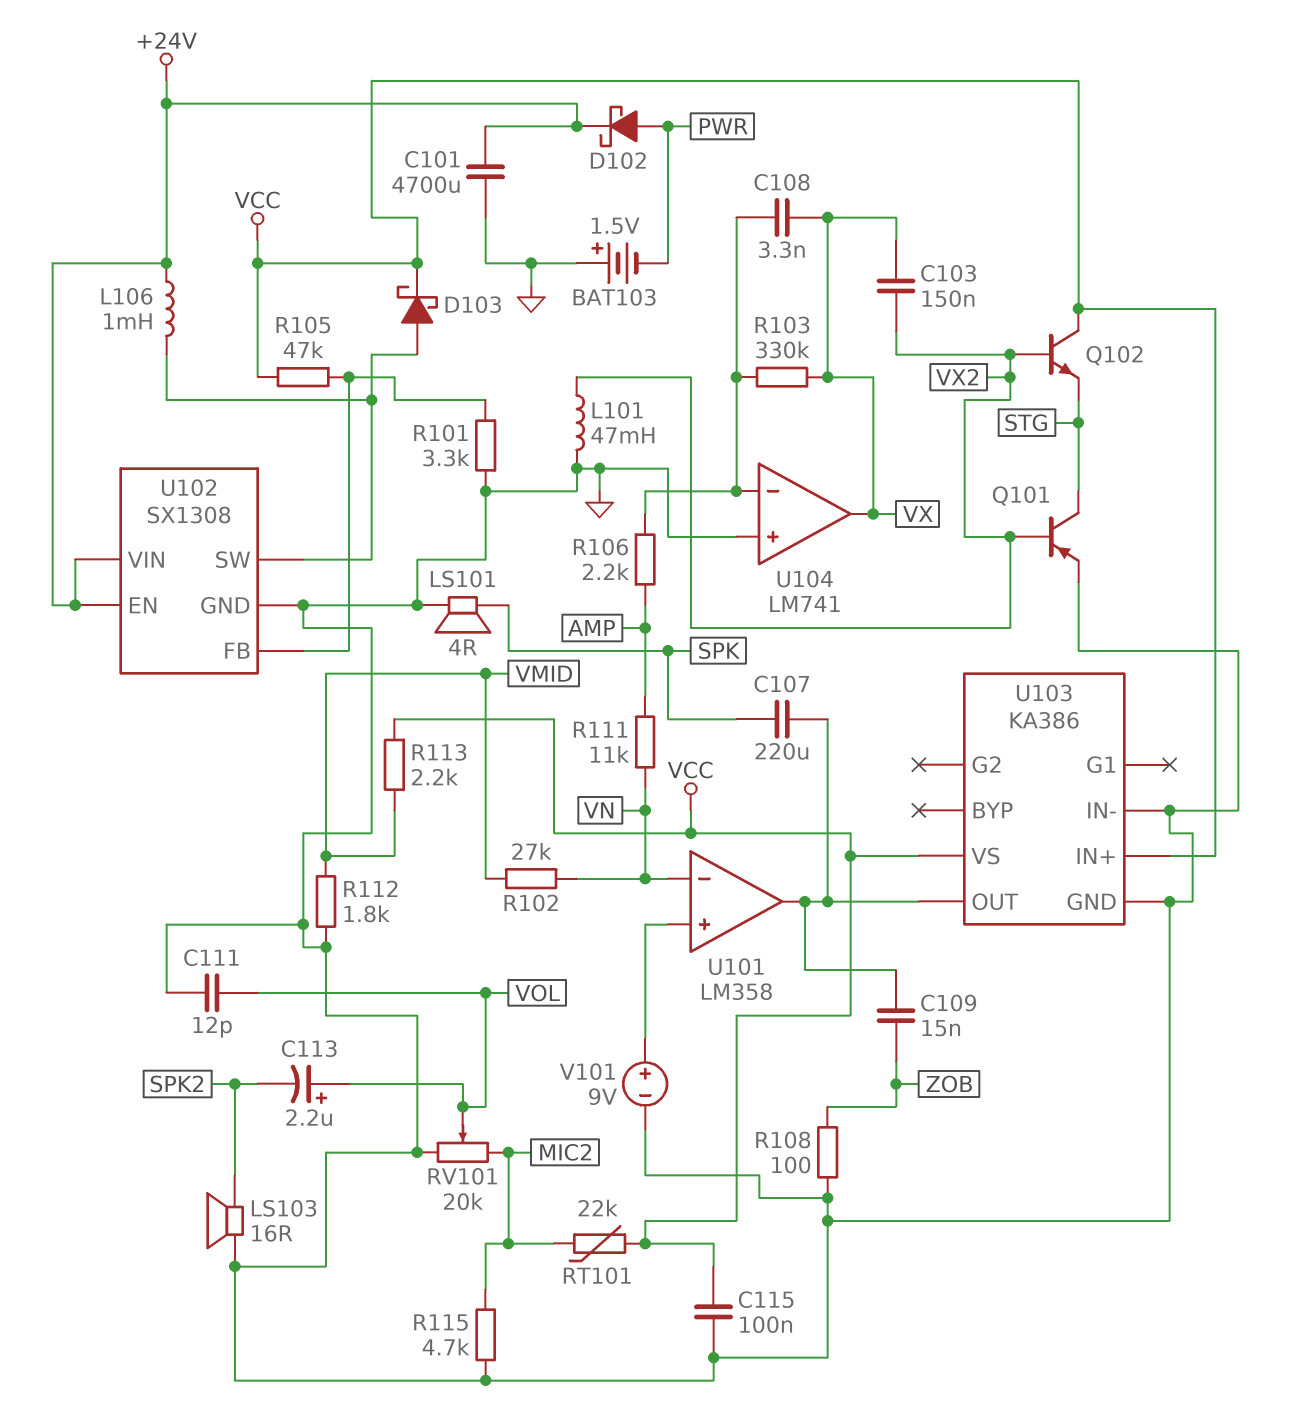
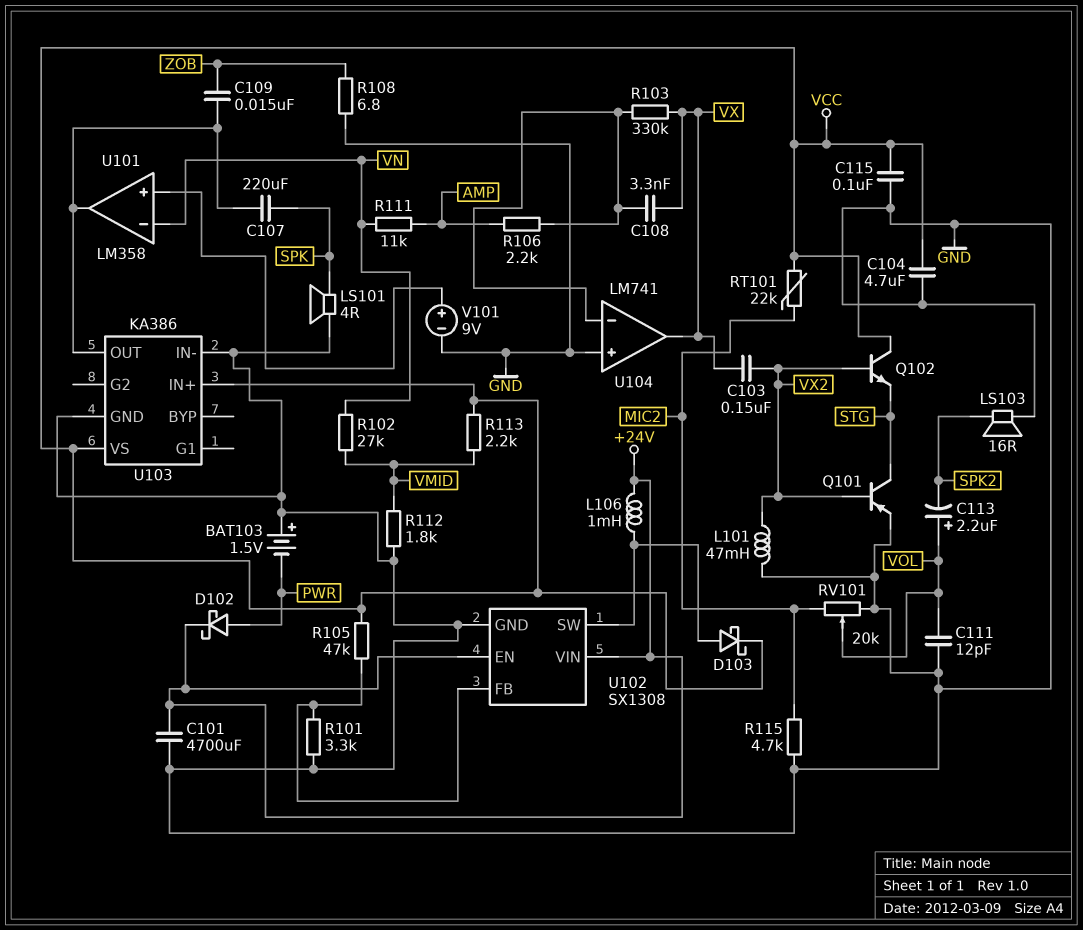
C104: none -> 4.7uF (GND, VCC)
R108: 100 (GND, ZOB) -> 6.8 (GND, ZOB)

